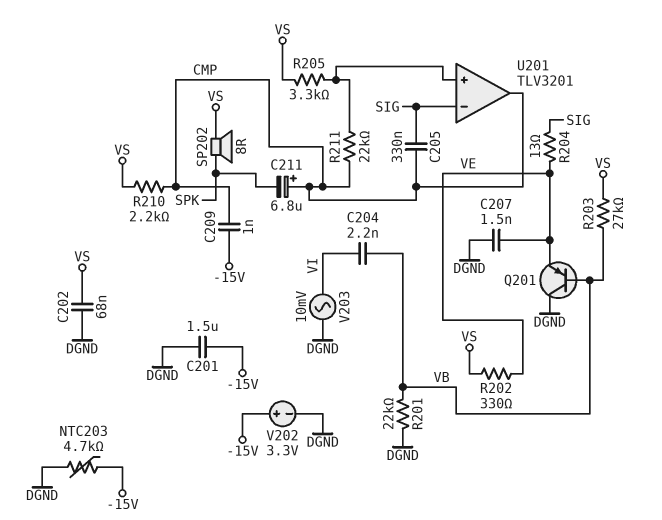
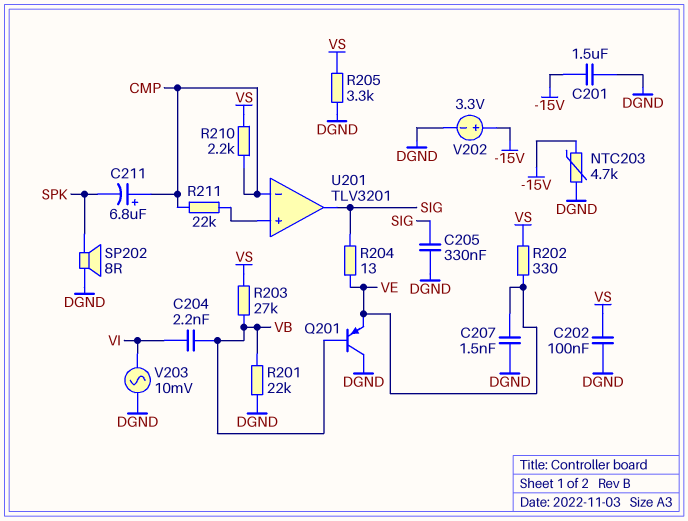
C202: 68nF (DGND, VS) -> 100nF (DGND, VS)
C205: 330nF (CMP, SIG) -> 330nF (DGND, SIG)
C209: 1nF (-15V, CMP) -> none
R205: 3.3k (U201/in+, VS) -> 3.3k (DGND, VS)
SP202: speaker 8R (SPK, VS) -> speaker 8R (DGND, SPK)
U201 pin in-: SIG -> CMP
U201 pin out: CMP -> SIG

